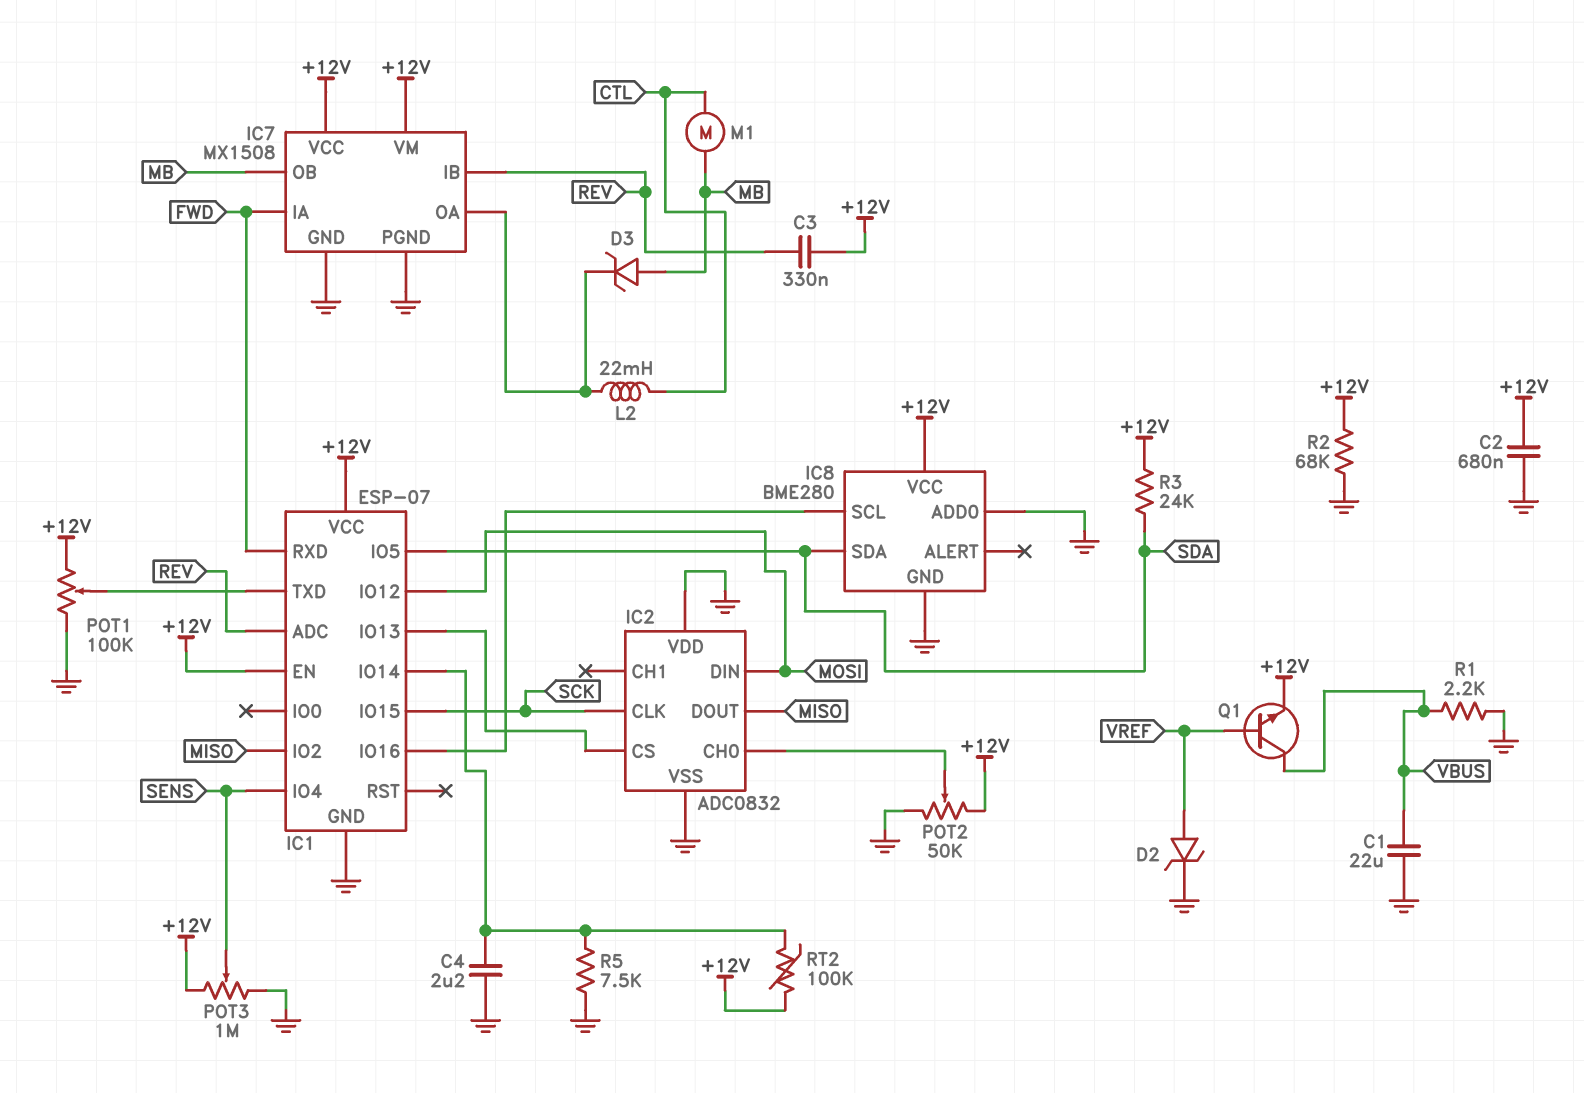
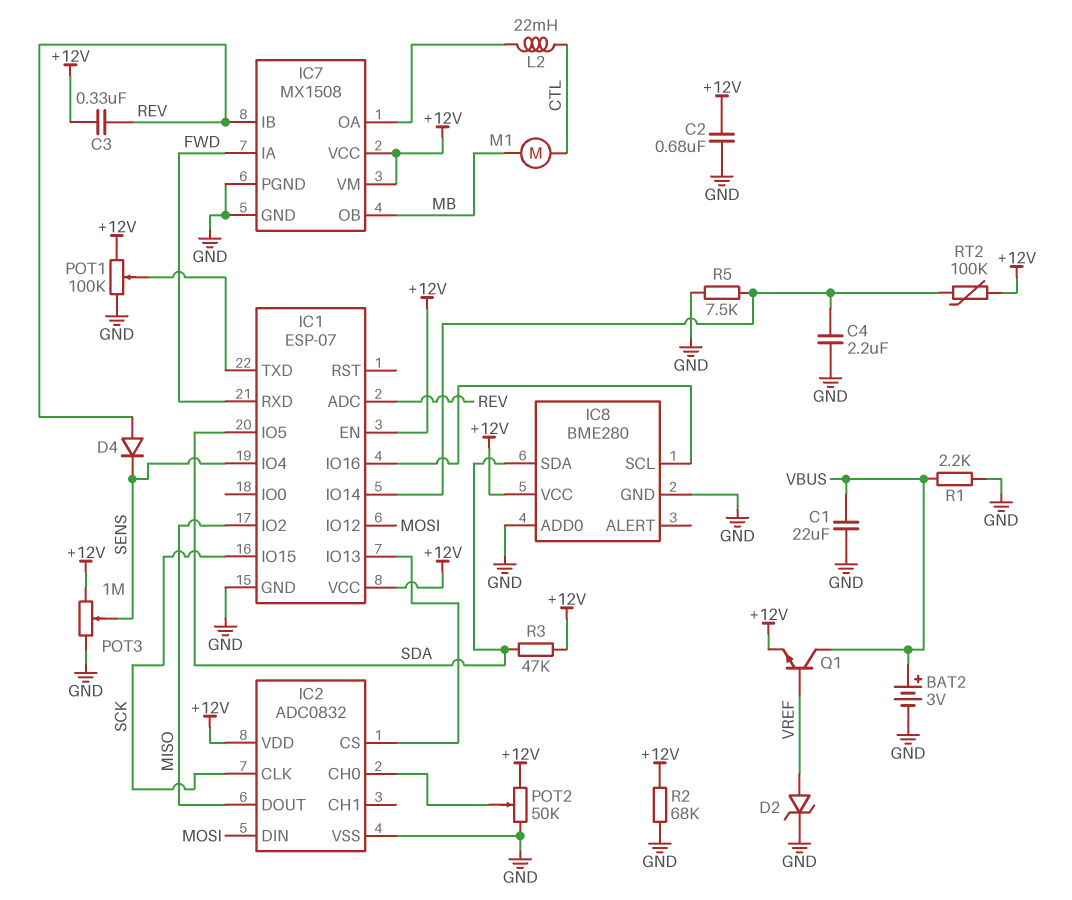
BAT2: none -> 3V (plus VBUS, minus GND)
D3: zener (A MB, K IC7/OA) -> none
D4: none -> diode (A REV, K SENS)
IC2 pin VDD: GND -> +12V
R3: 24k (+12V, SDA) -> 47k (+12V, SDA)

